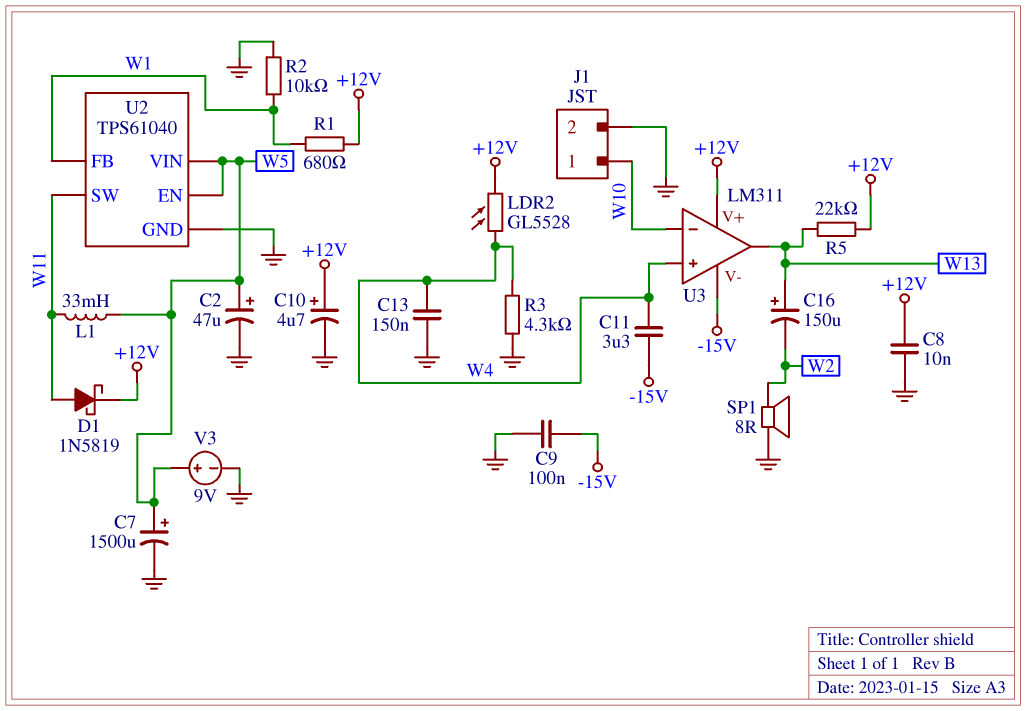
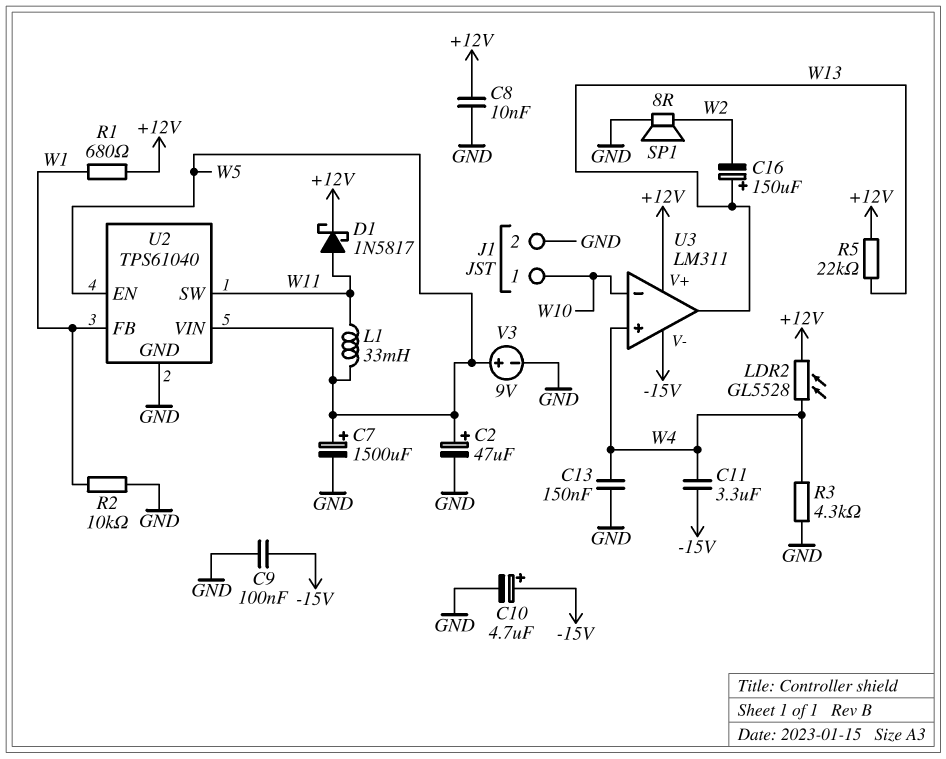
C10: 4.7uF (plus +12V, minus GND) -> 4.7uF (plus -15V, minus GND)
D1: schottky 1N5819 (A W11, K +12V) -> schottky 1N5817 (A W11, K +12V)

